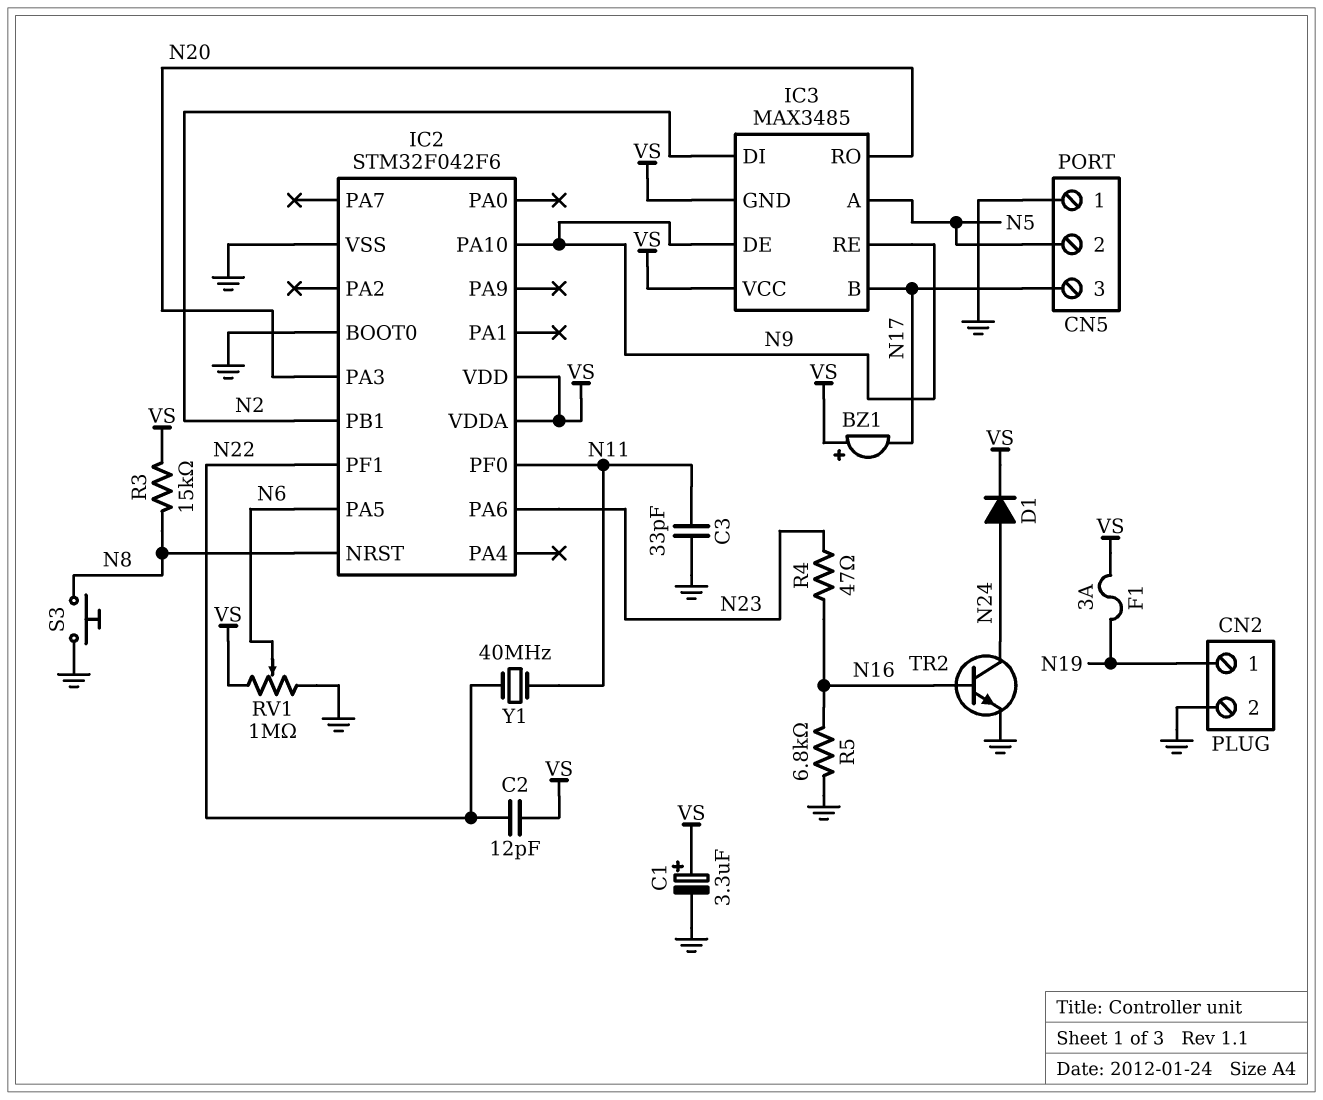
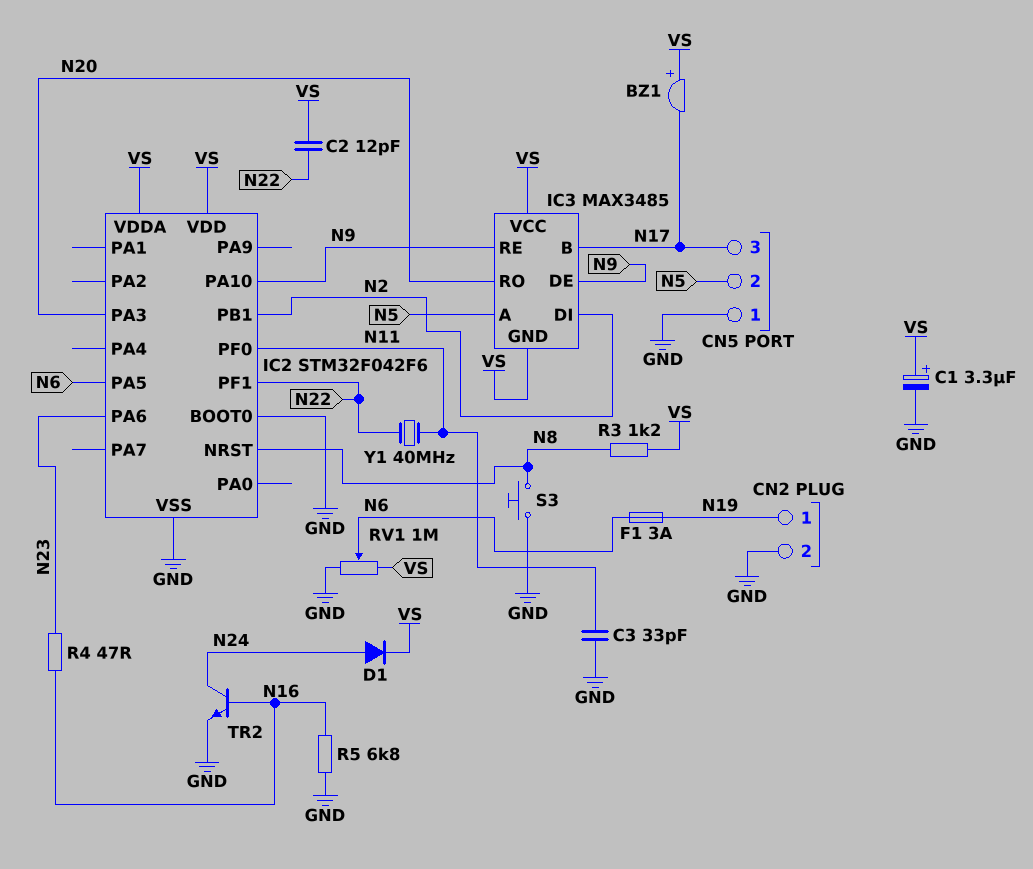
F1: 3A (N19, VS) -> 3A (N6, N19)
R3: 15k (N8, VS) -> 1.2k (N8, VS)

